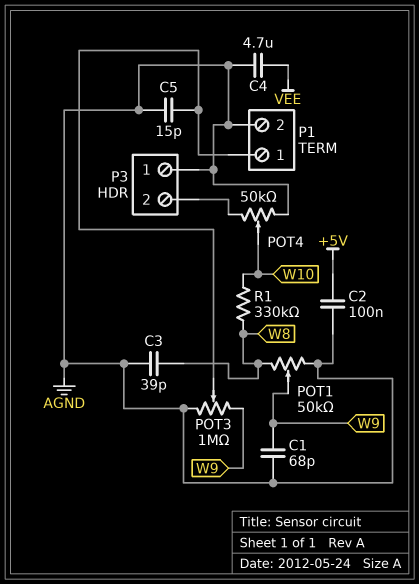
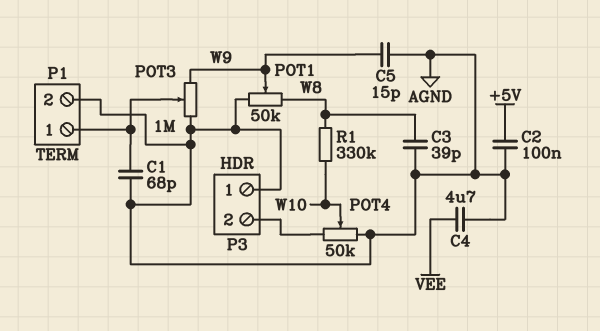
C1: 68pF (AGND, W9) -> 68pF (AGND, P1/1)
C5: 15pF (AGND, P1/1) -> 15pF (AGND, W9)

